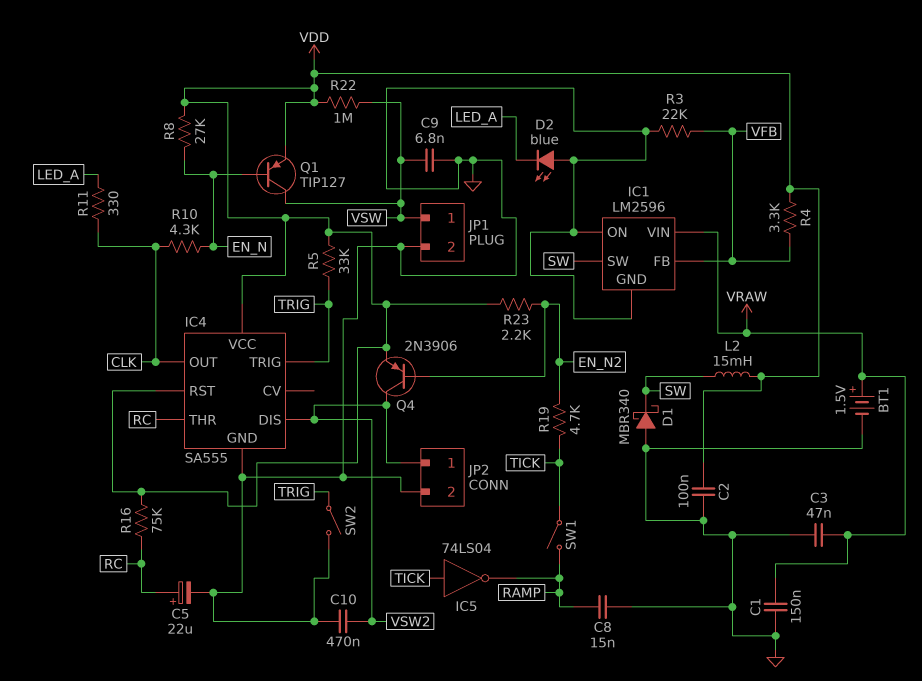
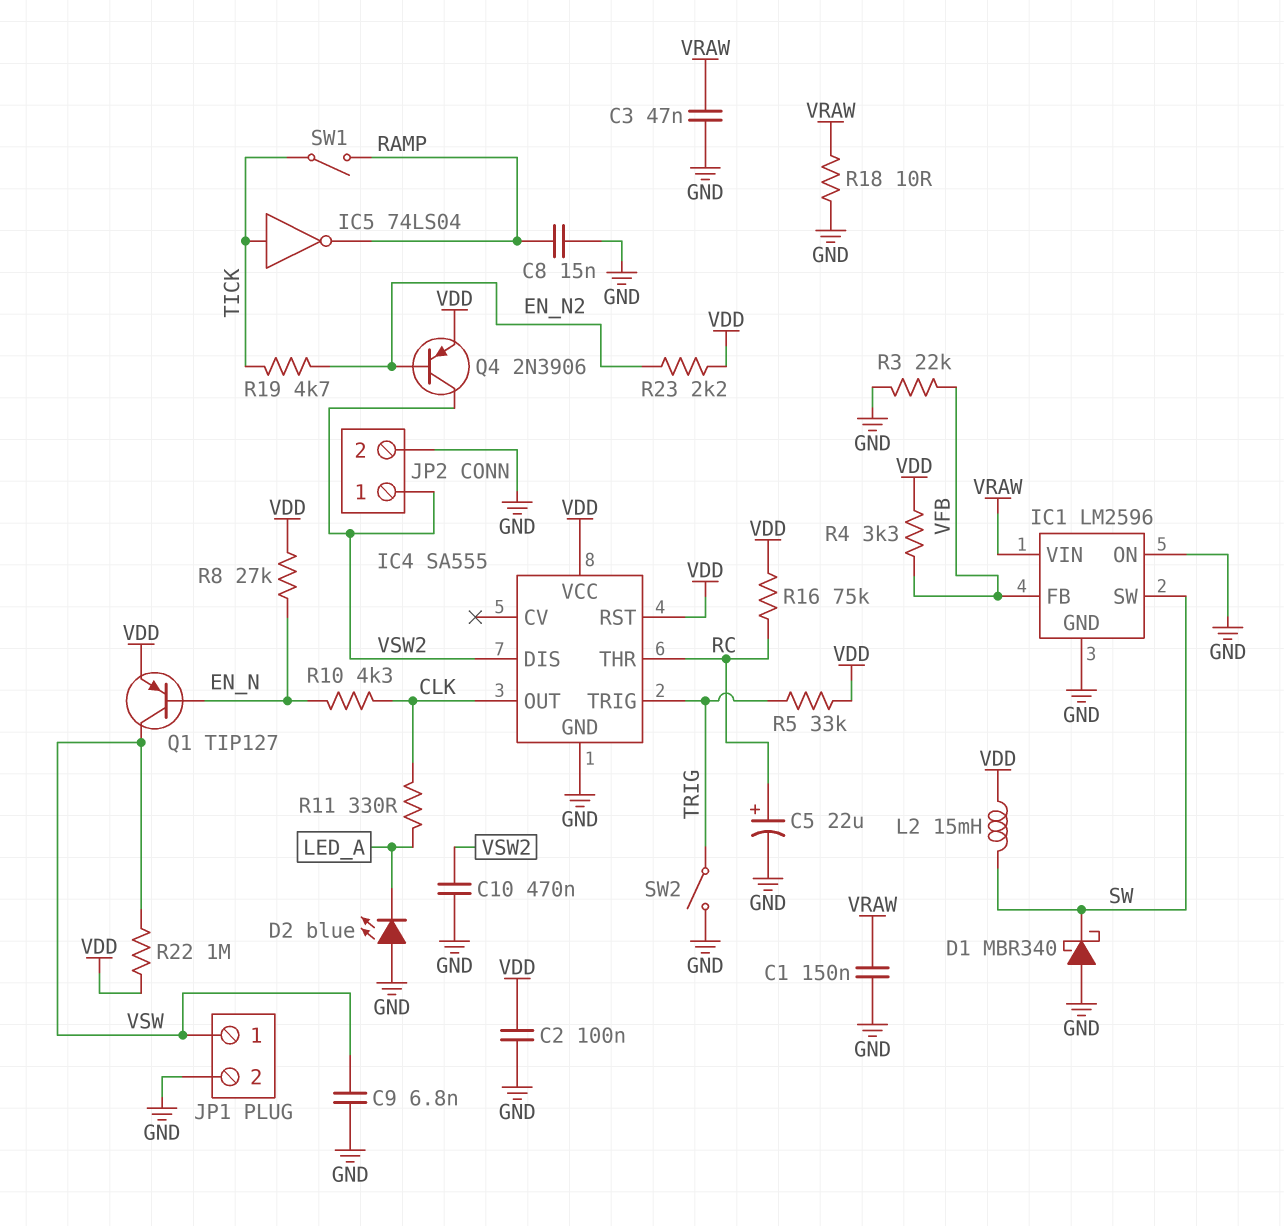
BT1: 1.5V (plus VRAW, minus GND) -> none
R18: none -> 10 (GND, VRAW)

